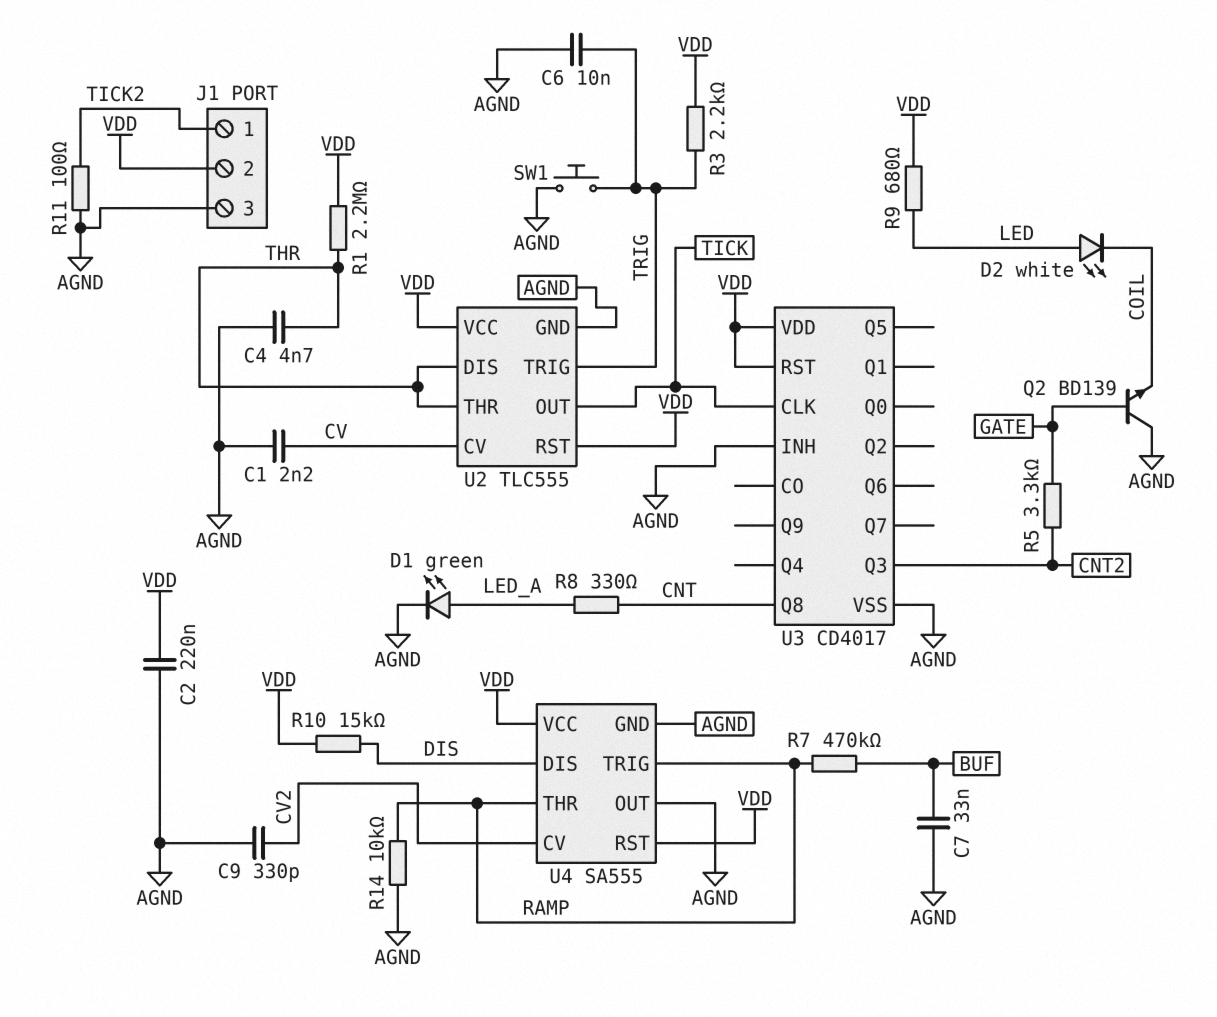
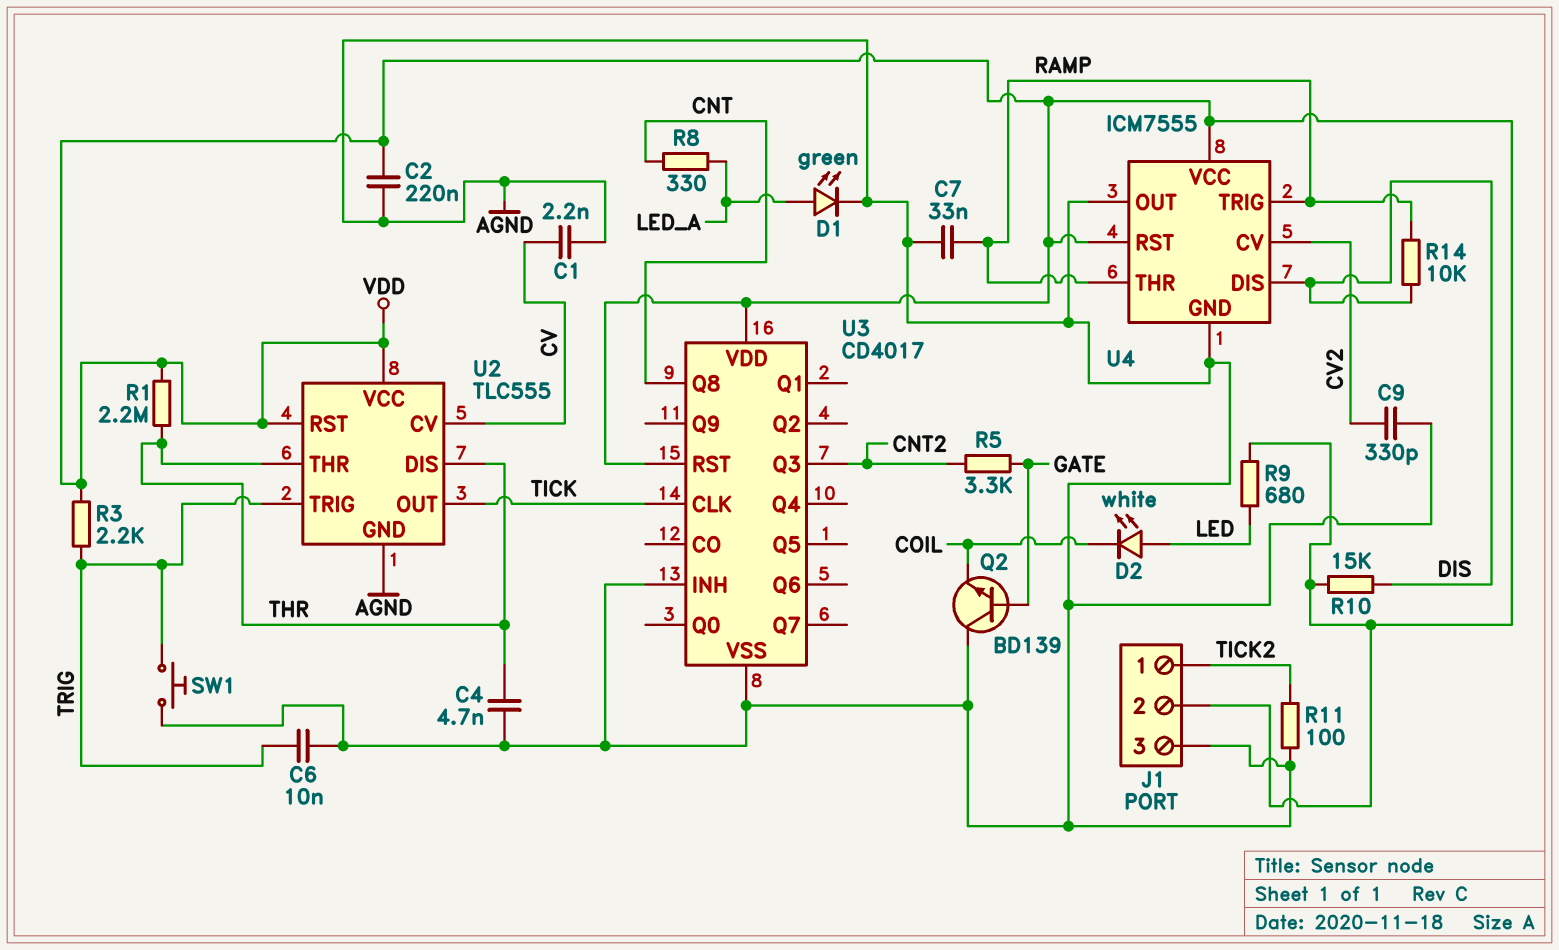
C7: 33nF (AGND, BUF) -> 33nF (AGND, RAMP)
R7: 470k (BUF, RAMP) -> none
R14: 10k (AGND, RAMP) -> 10k (DIS, RAMP)
U4: SA555 -> ICM7555

